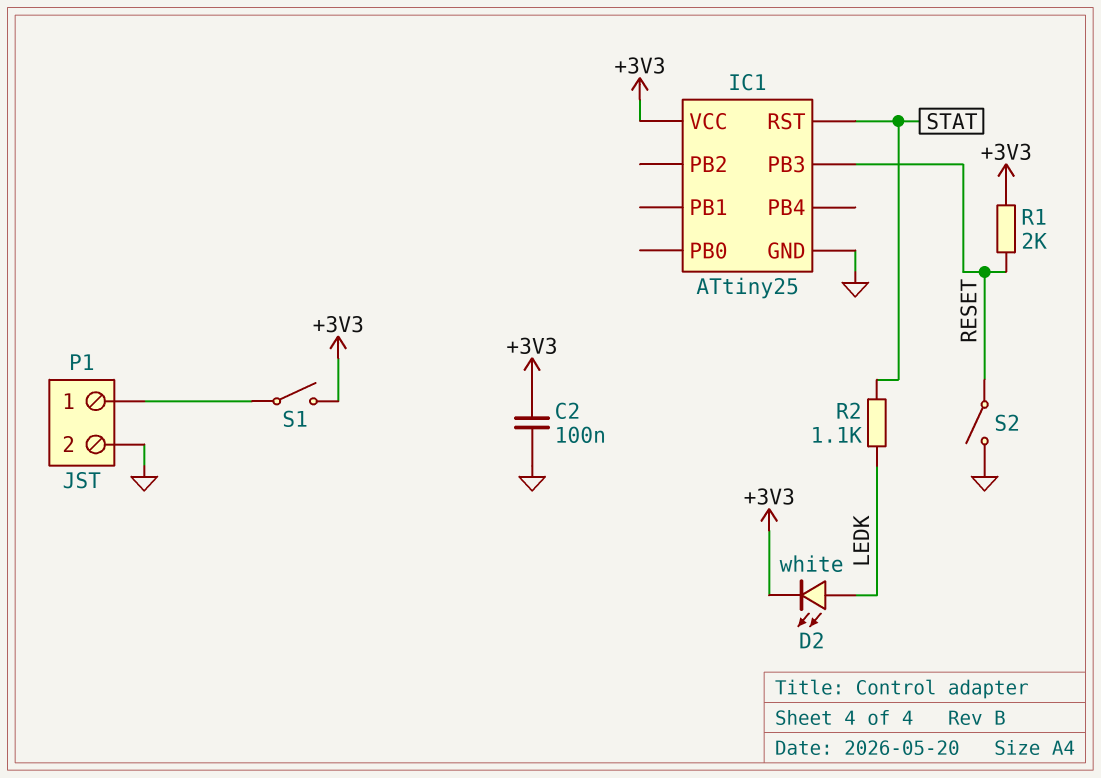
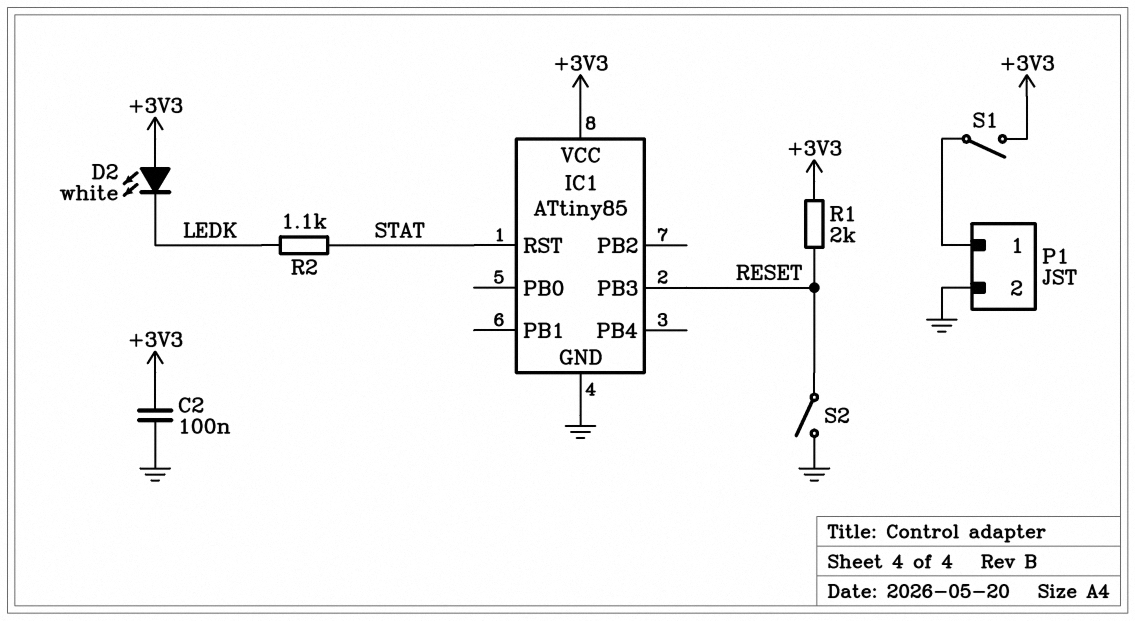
D2: LED white (A LEDK, K +3V3) -> LED white (A +3V3, K LEDK)
IC1: ATtiny25 -> ATtiny85

